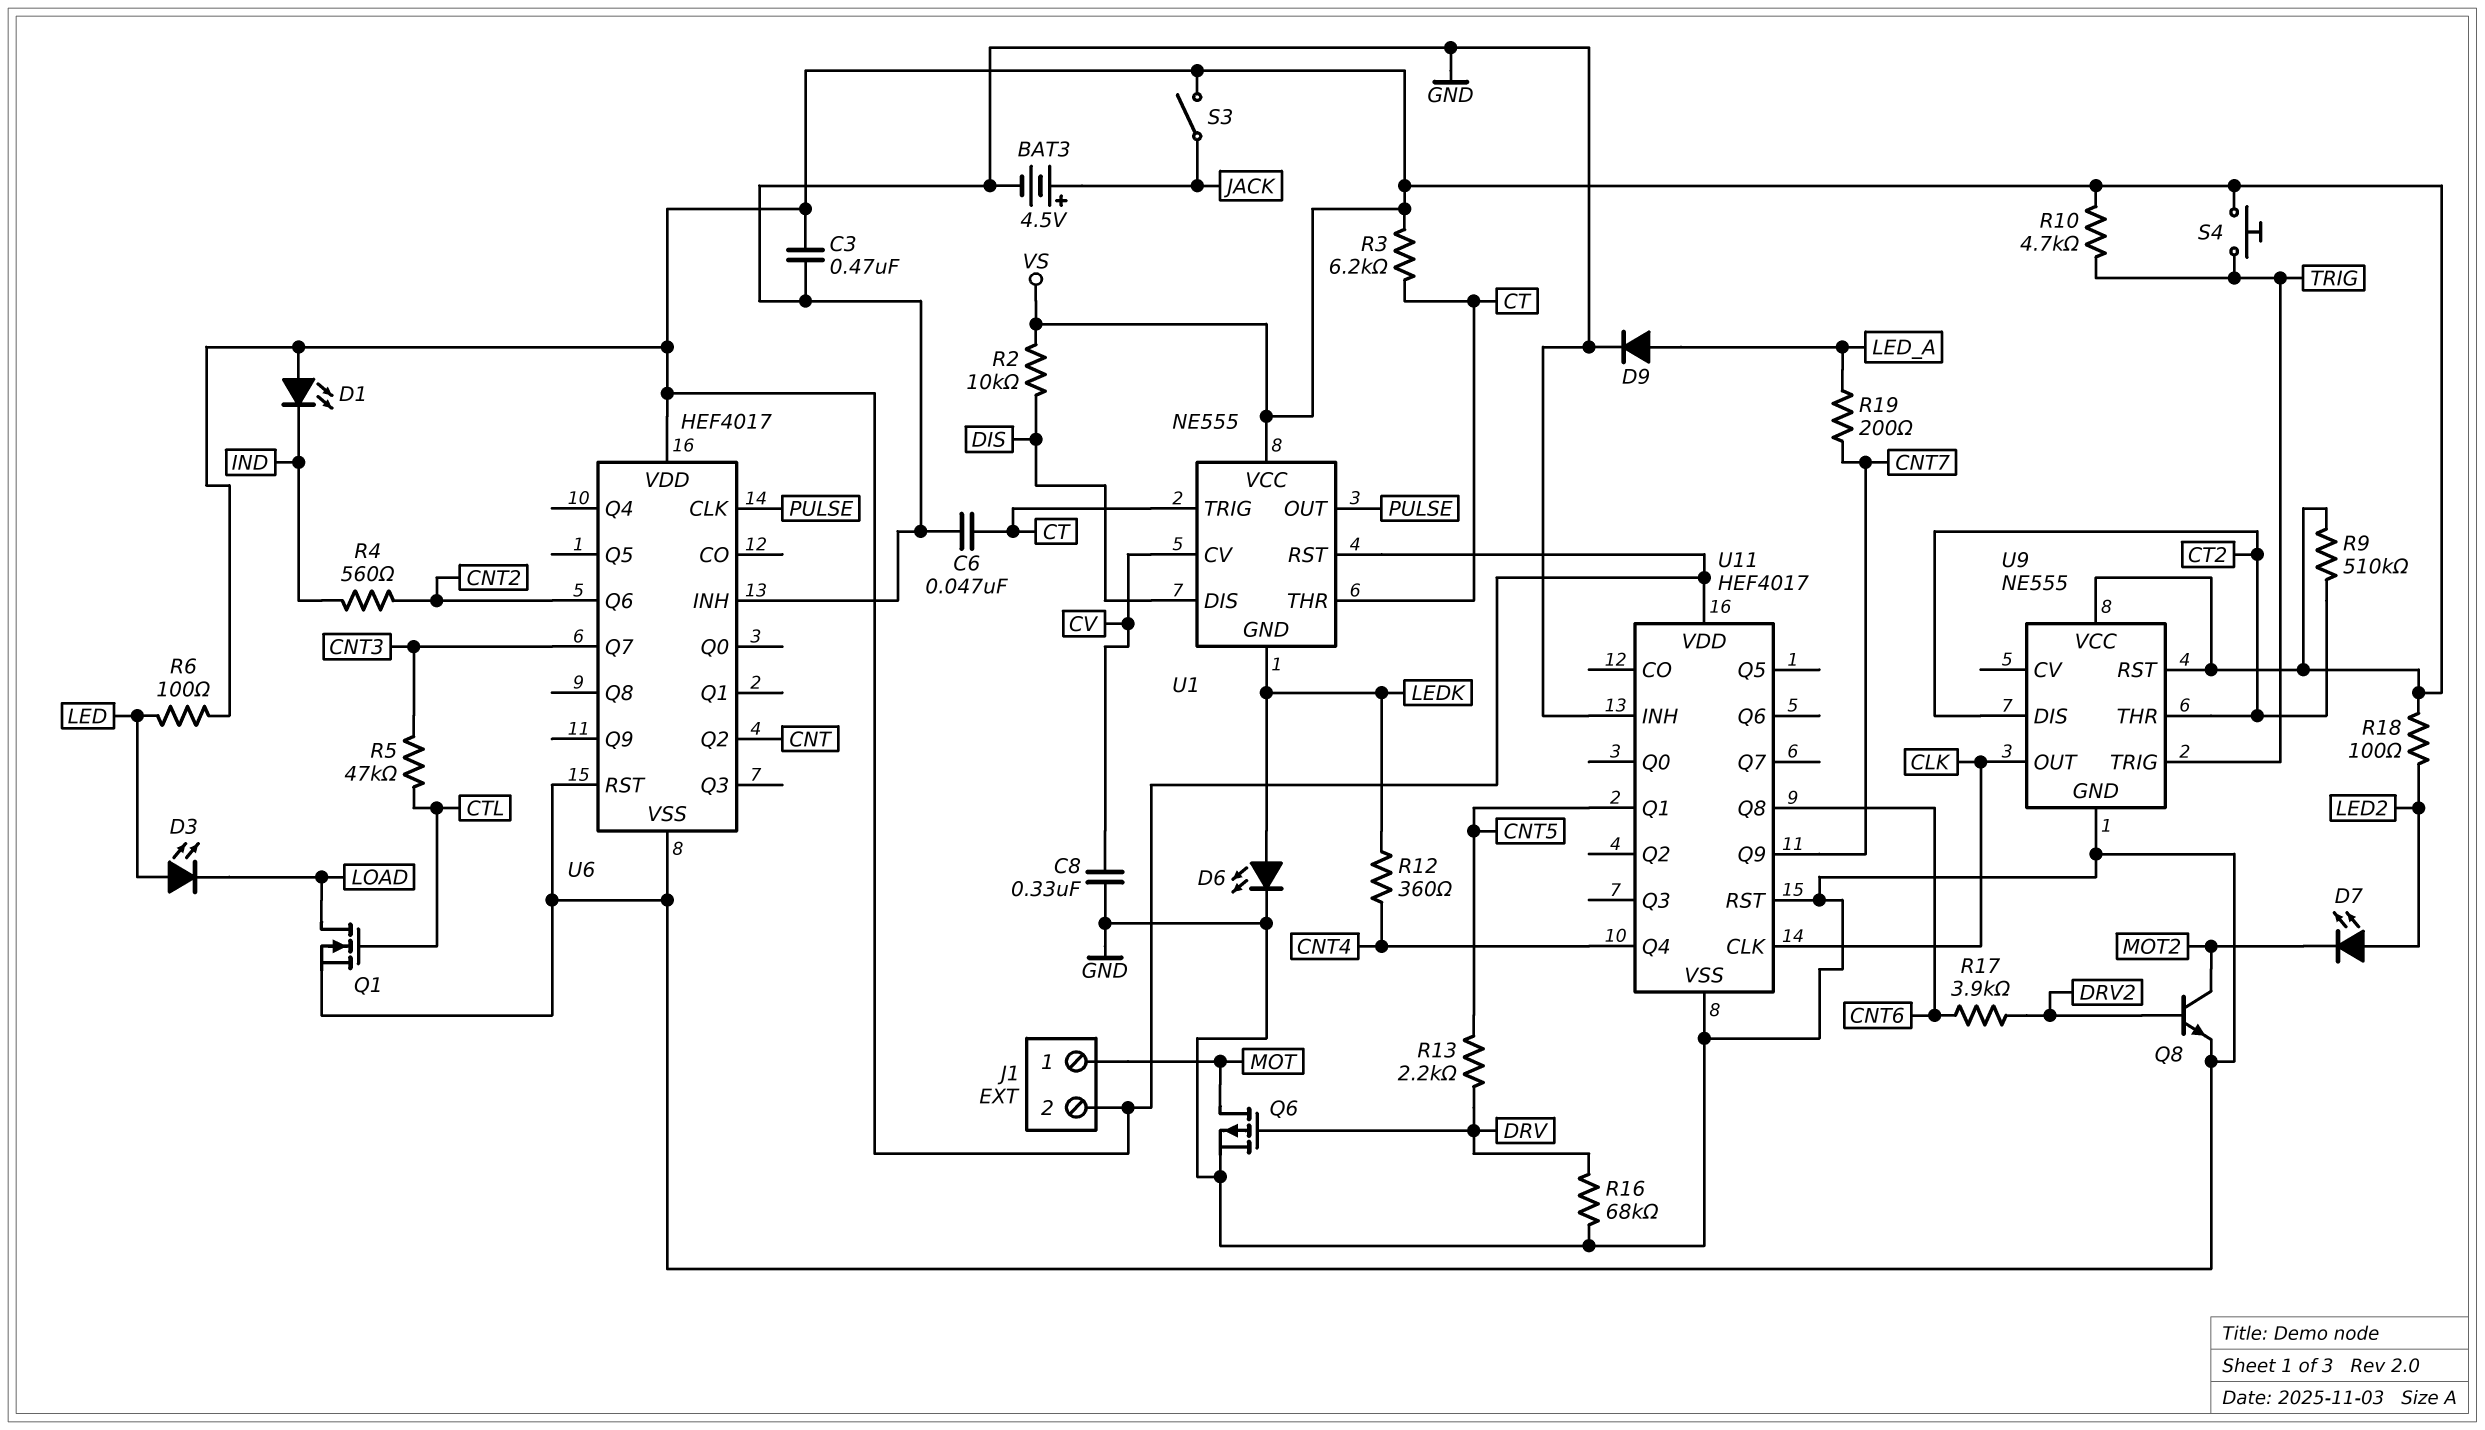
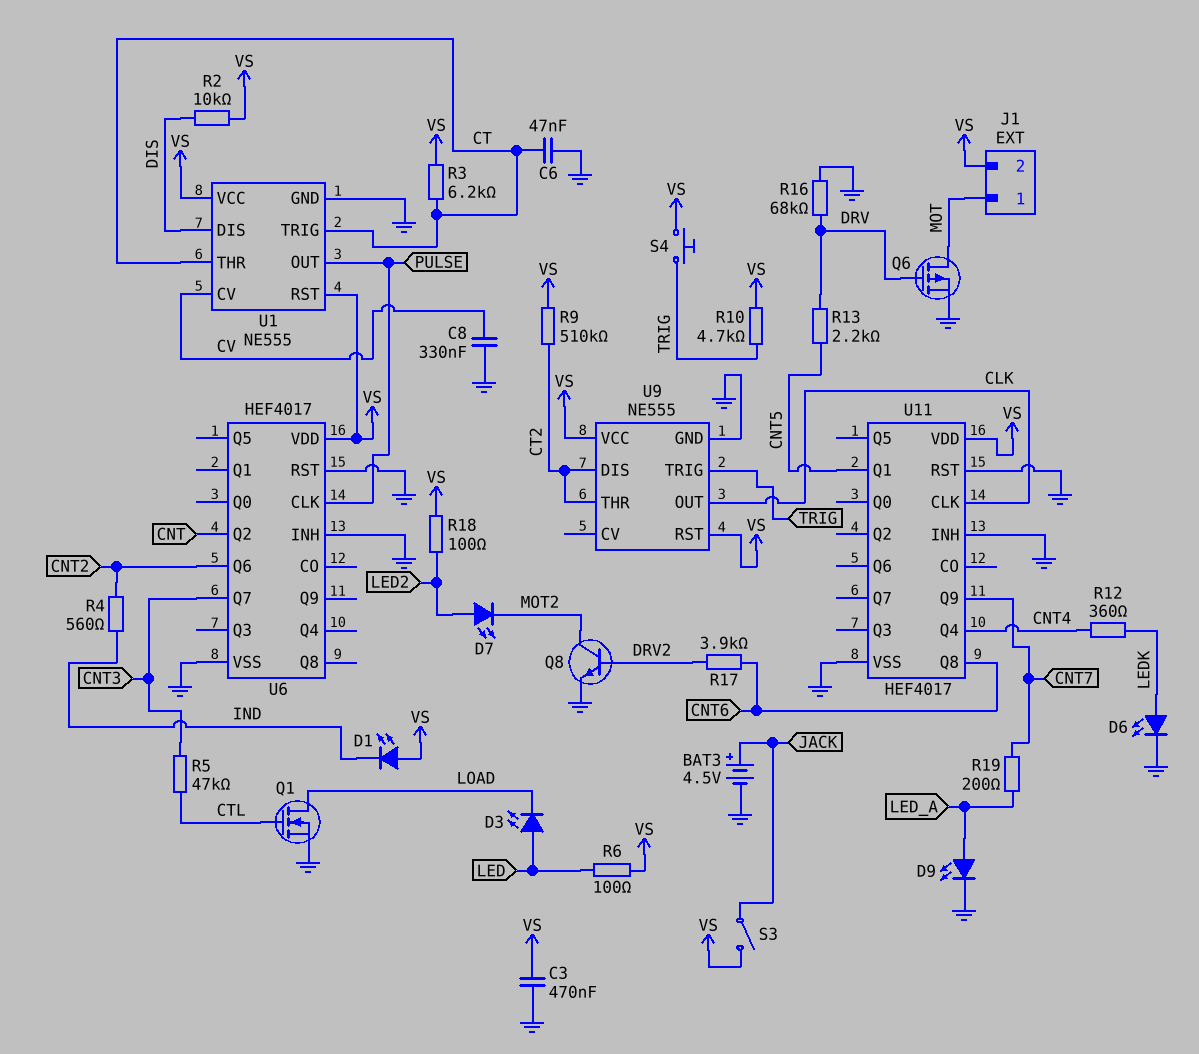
D9: diode (A LED_A, K GND) -> LED (A LED_A, K GND)
U1 pin GND: LEDK -> GND

